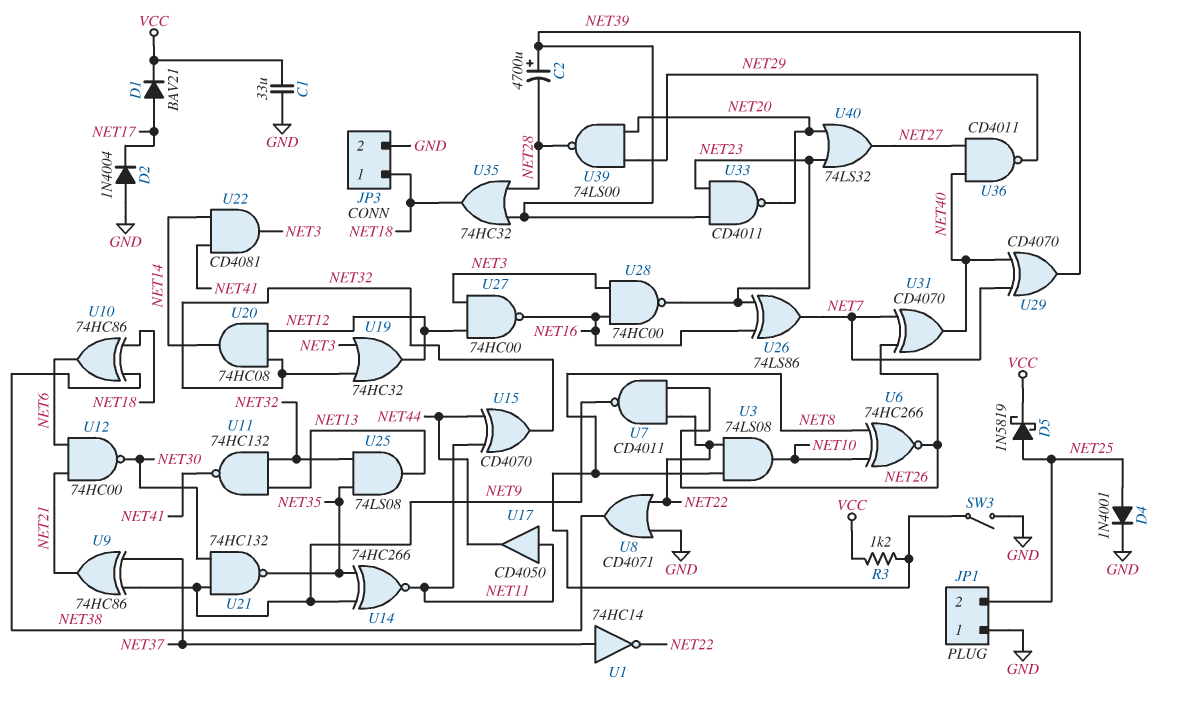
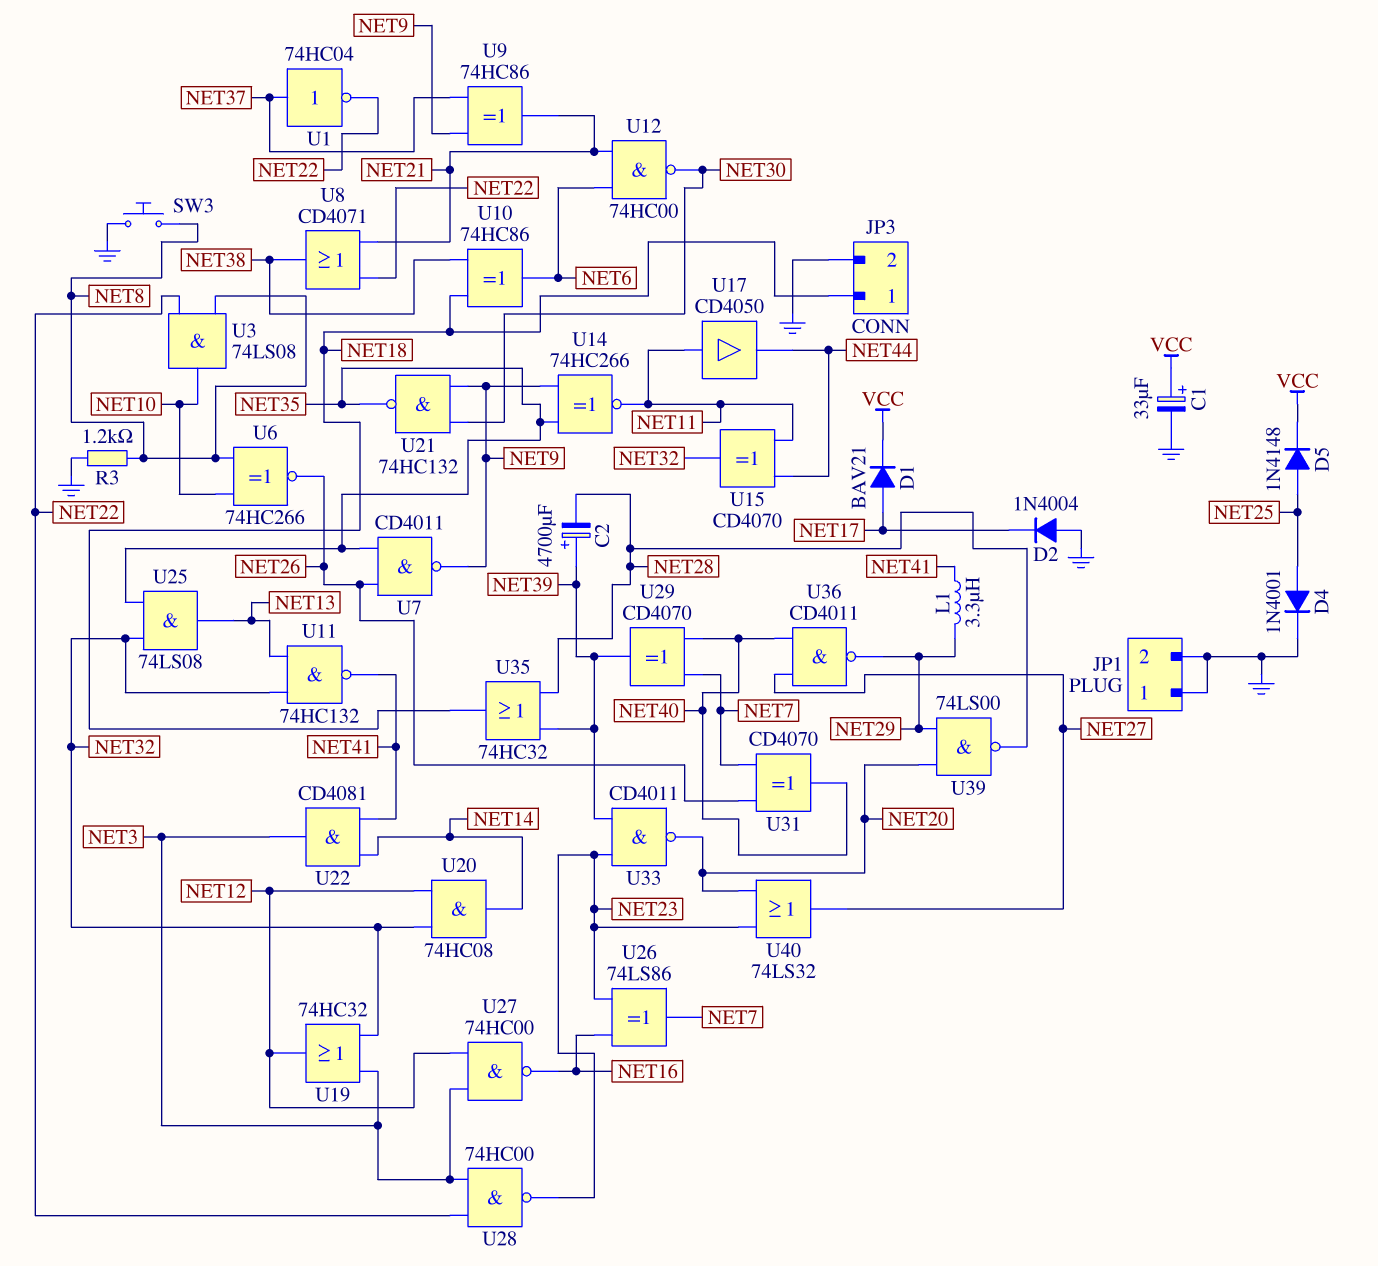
C1: 33uF (GND, VCC) -> 33uF (plus VCC, minus GND)
D5: schottky 1N5819 (A NET25, K VCC) -> diode 1N4148 (A NET25, K VCC)
JP1 pin 2: NET25 -> GND
L1: none -> 3.3uH (NET29, NET41)
R3: 1.2k (NET8, VCC) -> 1.2k (GND, NET8)
SW3: switch (GND, NET8) -> button (GND, NET8)
U1: NOT 74HC14 (in NET37, out NET22) -> NOT 74HC04 (in NET37, out NET22)
U7: NAND CD4011 (in NET22, in NET26, out NET9) -> NAND CD4011 (in NET26, in NET35, out NET9)
U8: OR CD4071 (in GND, in NET22, out NET38) -> OR CD4071 (in NET21, in NET22, out NET38)
U28: NAND 74HC00 (in NET3, in NET16, out NET23) -> NAND 74HC00 (in NET3, in NET22, out NET23)

